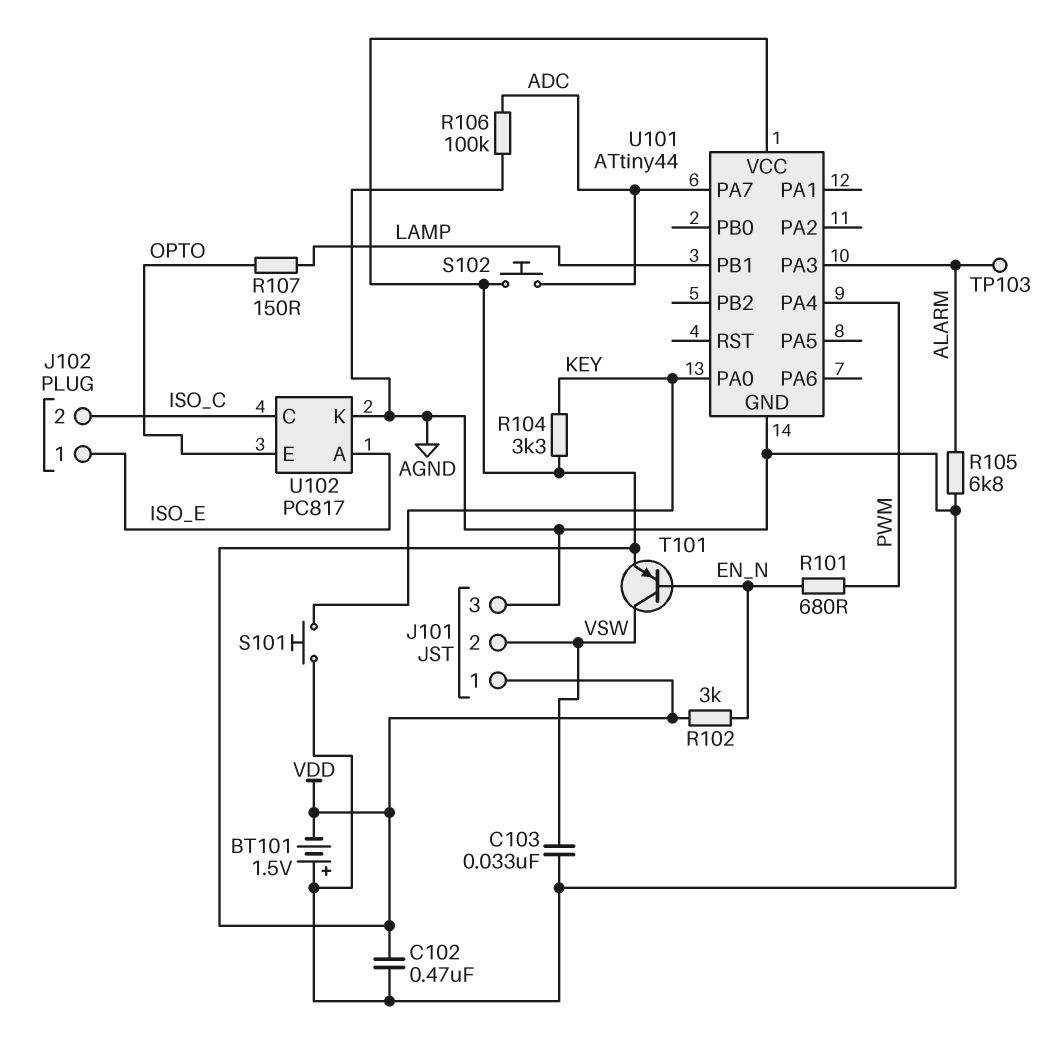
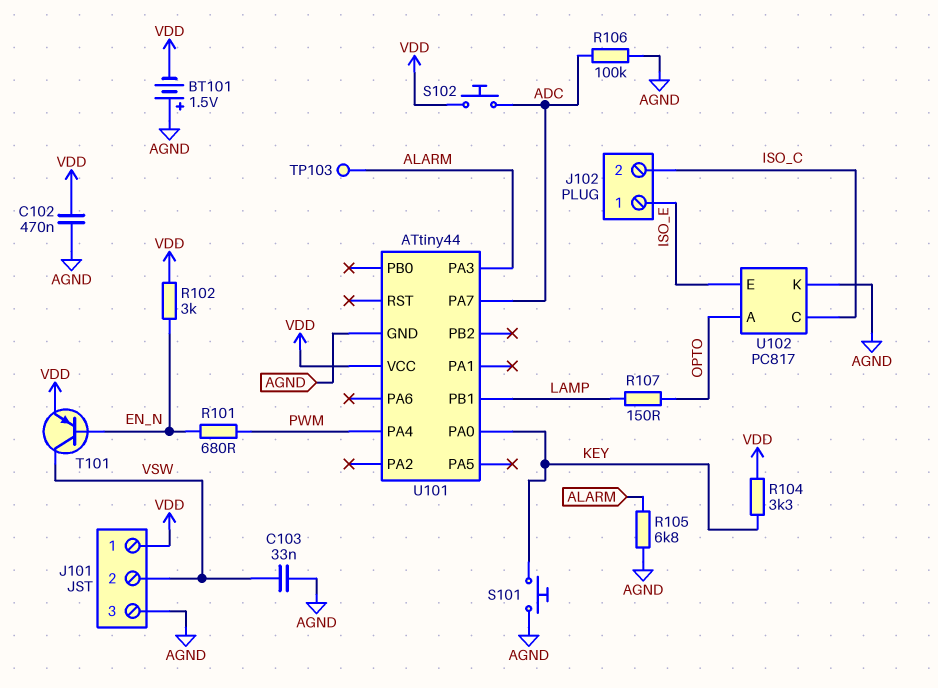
U102 pin A: ISO_E -> OPTO
U102 pin E: OPTO -> ISO_E

